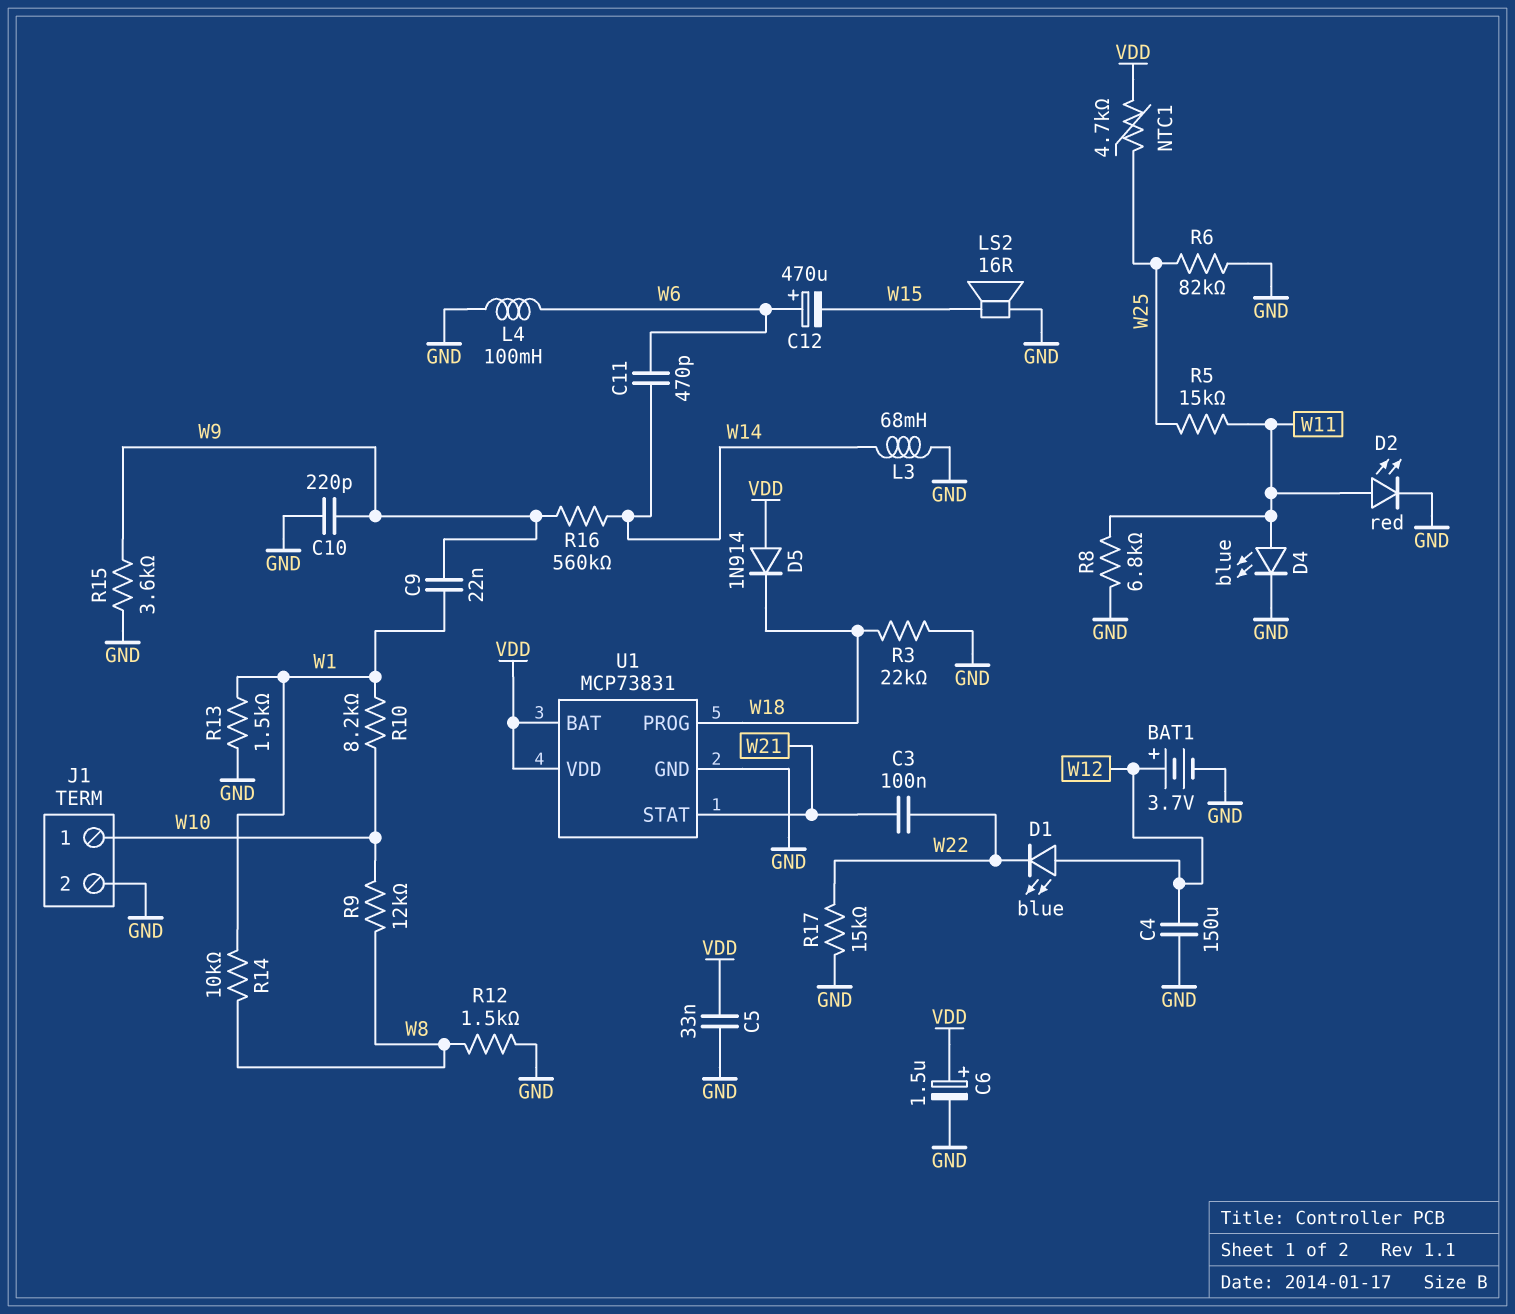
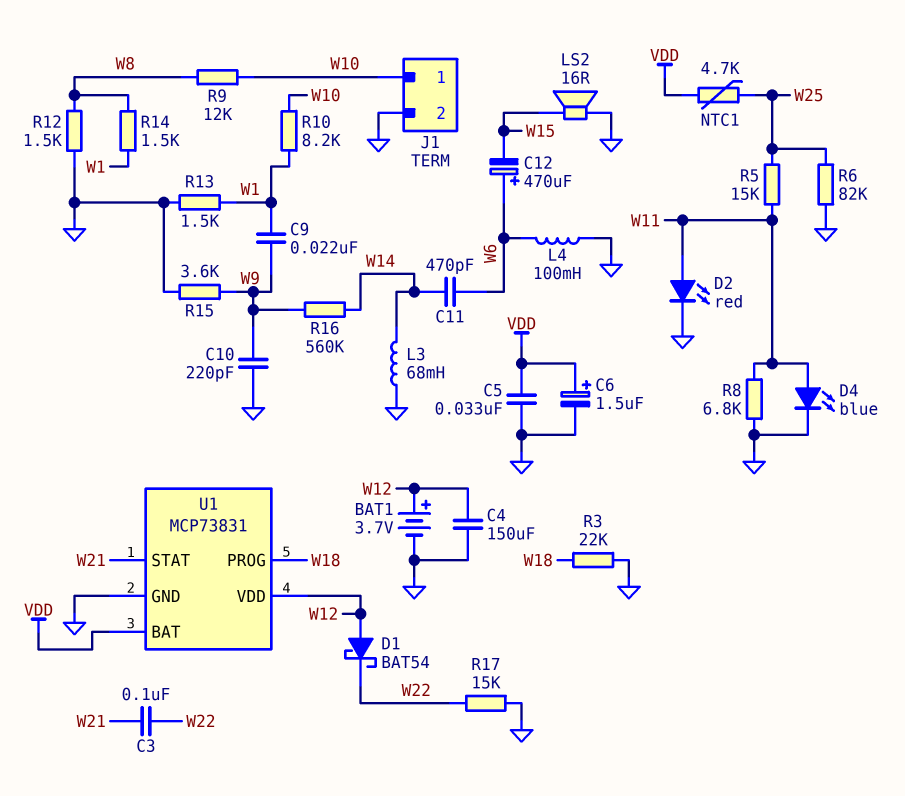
D1: LED blue (A W12, K W22) -> schottky BAT54 (A W12, K W22)
D5: diode 1N914 (A VDD, K W18) -> none
R14: 10k (W1, W8) -> 1.5k (W1, W8)
U1 pin VDD: VDD -> W12

